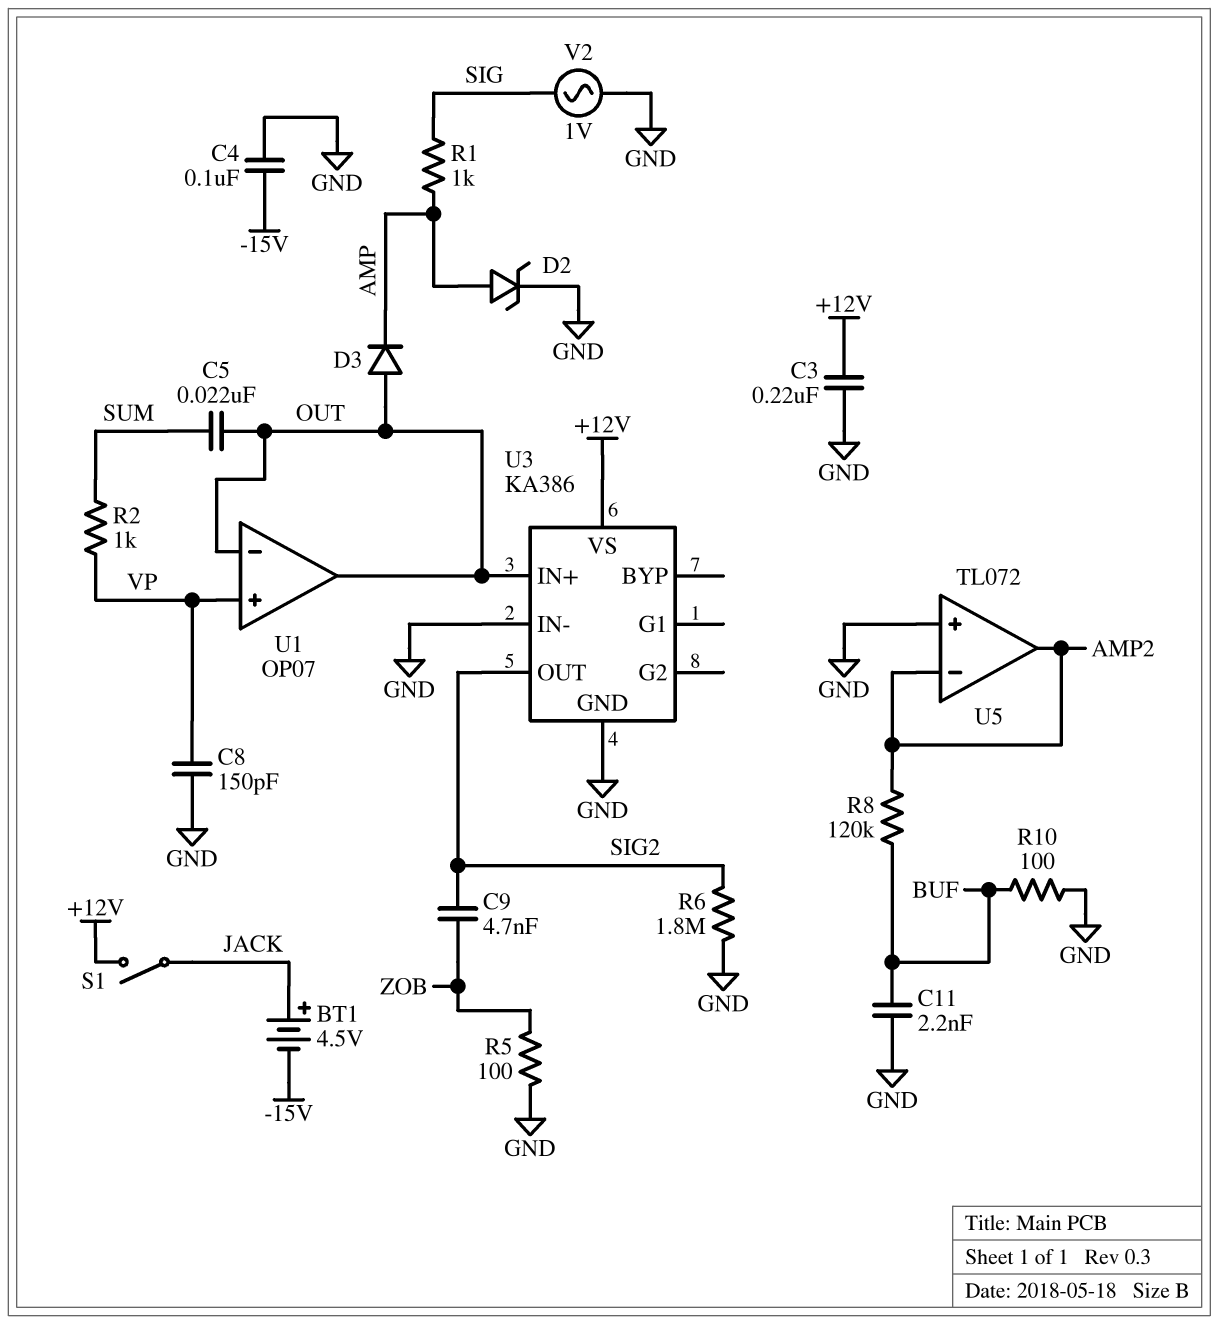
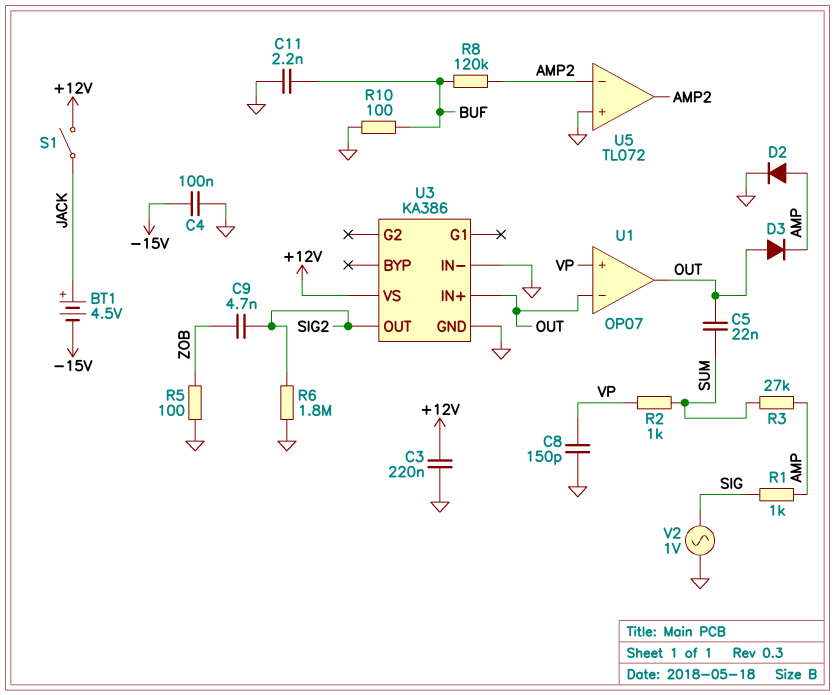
D2: zener (A AMP, K GND) -> diode (A AMP, K GND)
R3: none -> 27k (AMP, SUM)

